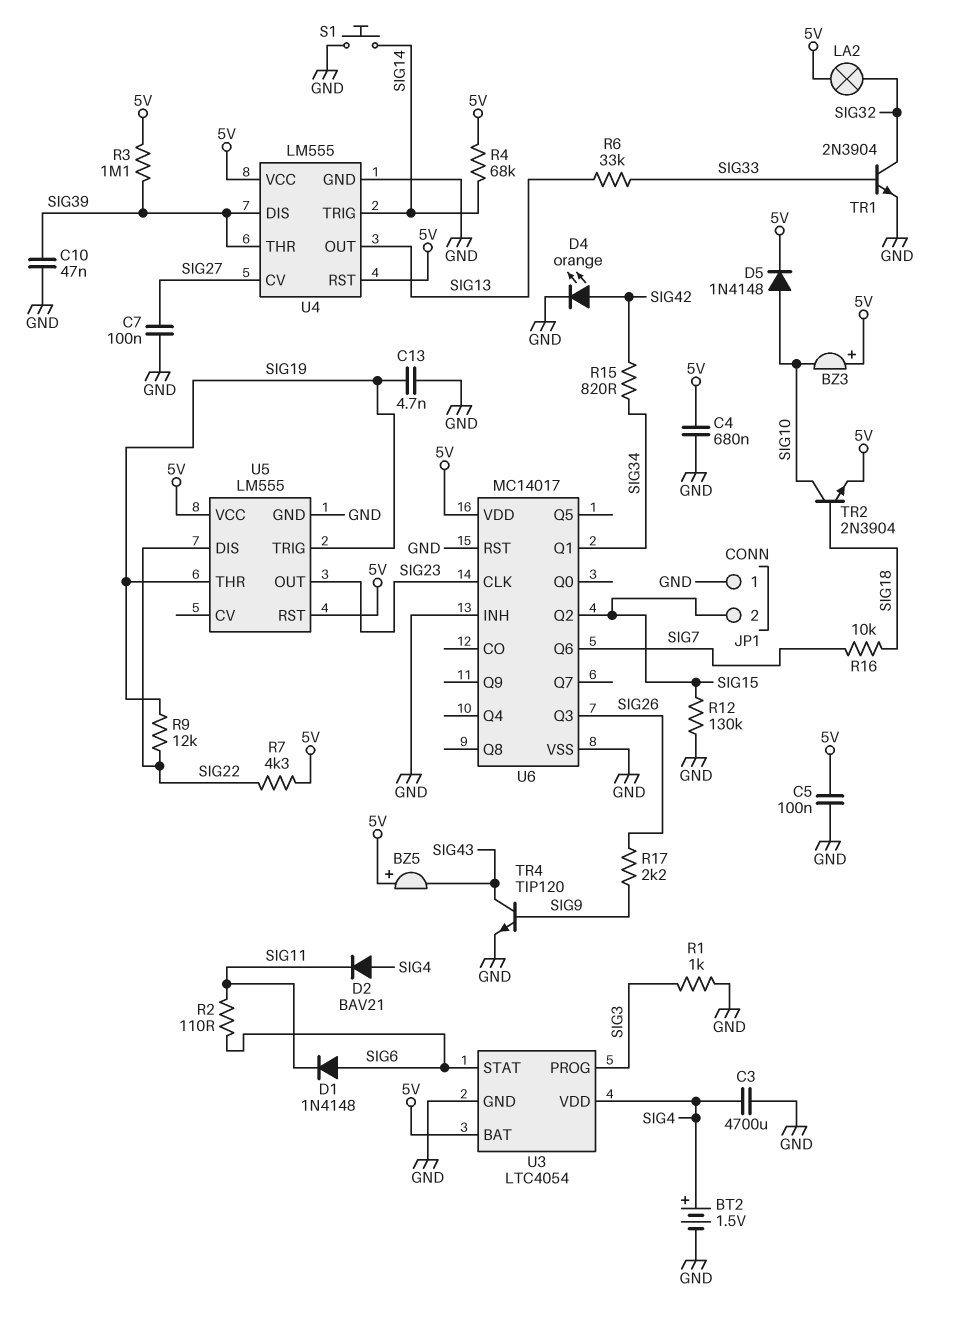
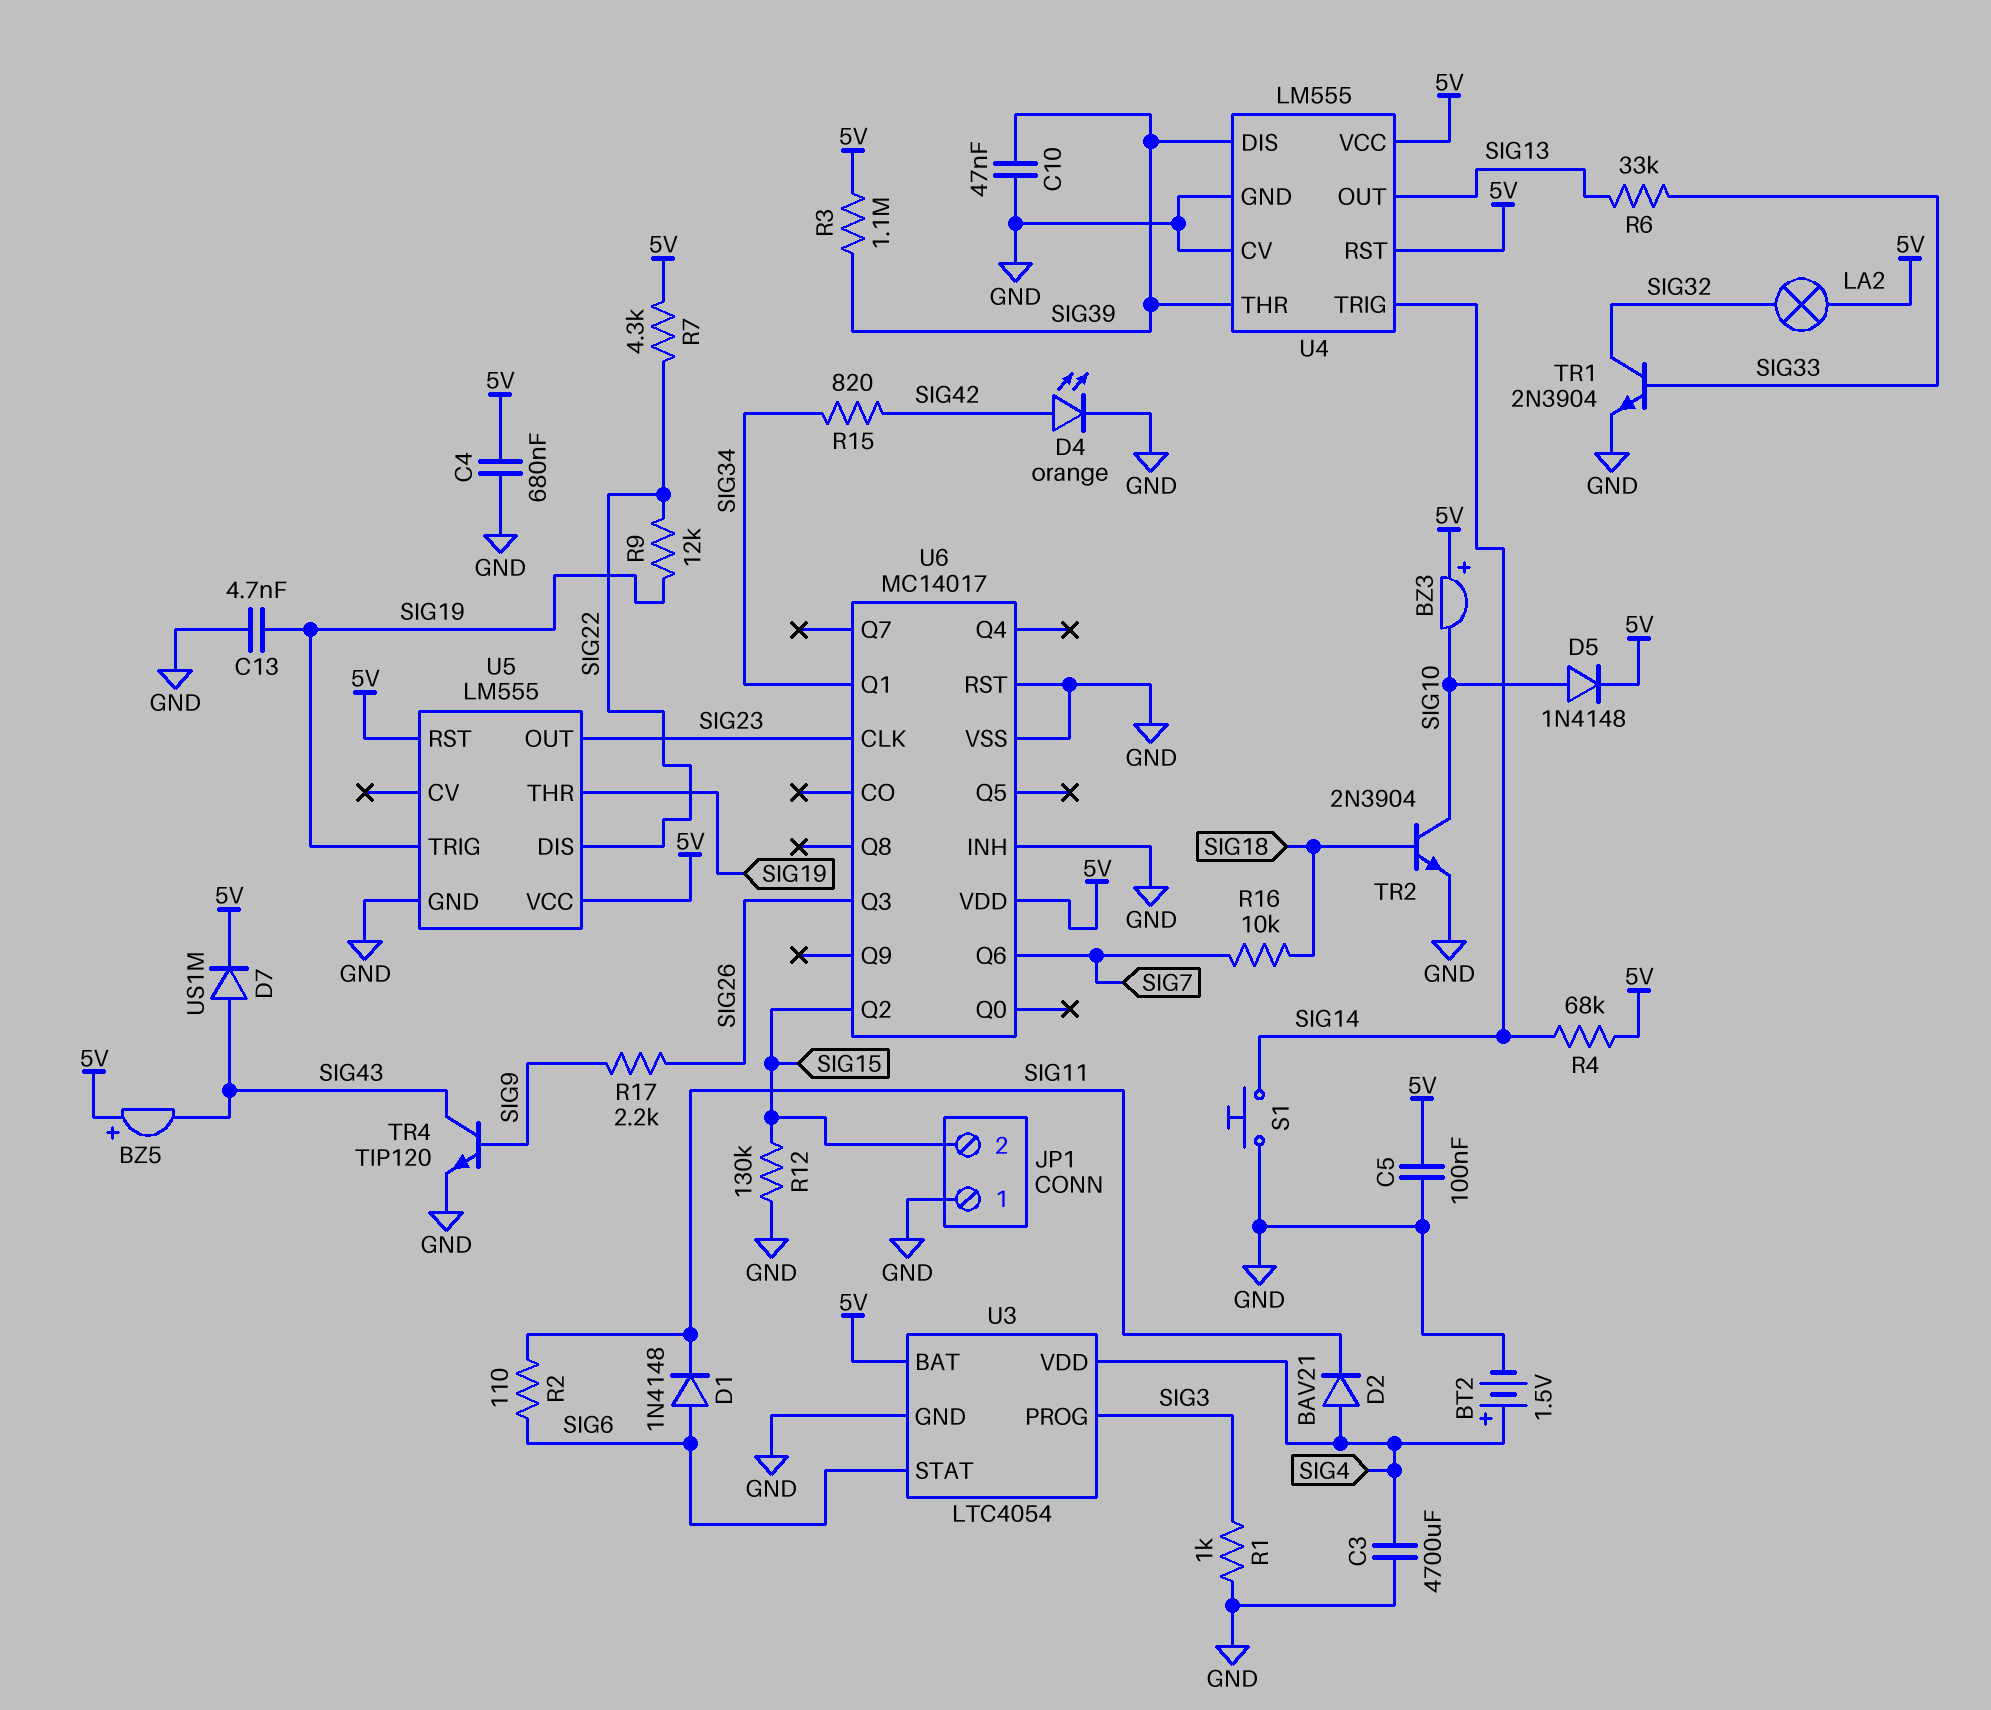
C7: 100nF (GND, SIG27) -> none
D7: none -> diode US1M (A SIG43, K 5V)
TR2: NPN 2N3904 (B SIG18, C SIG10, E 5V) -> NPN 2N3904 (B SIG18, C SIG10, E GND)
U4 pin CV: SIG27 -> GND

